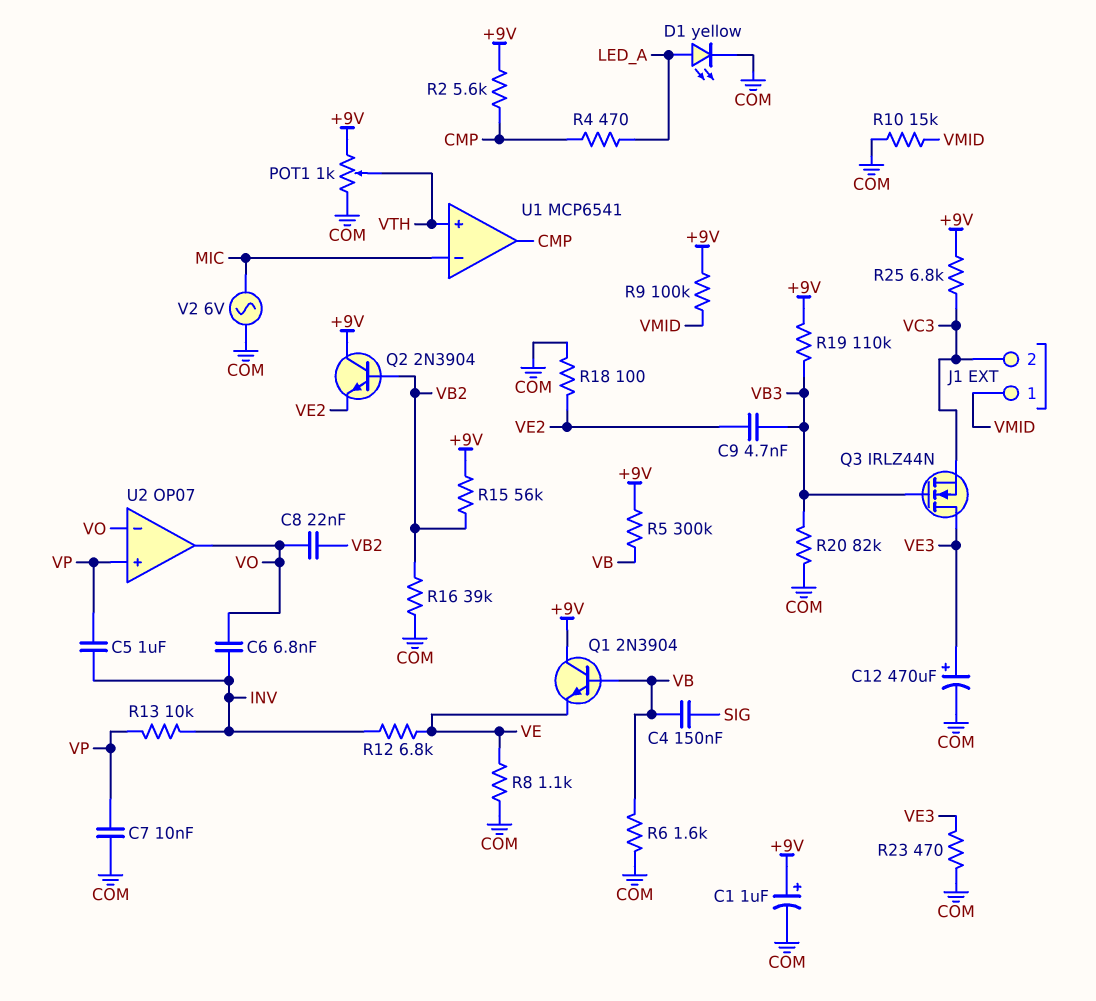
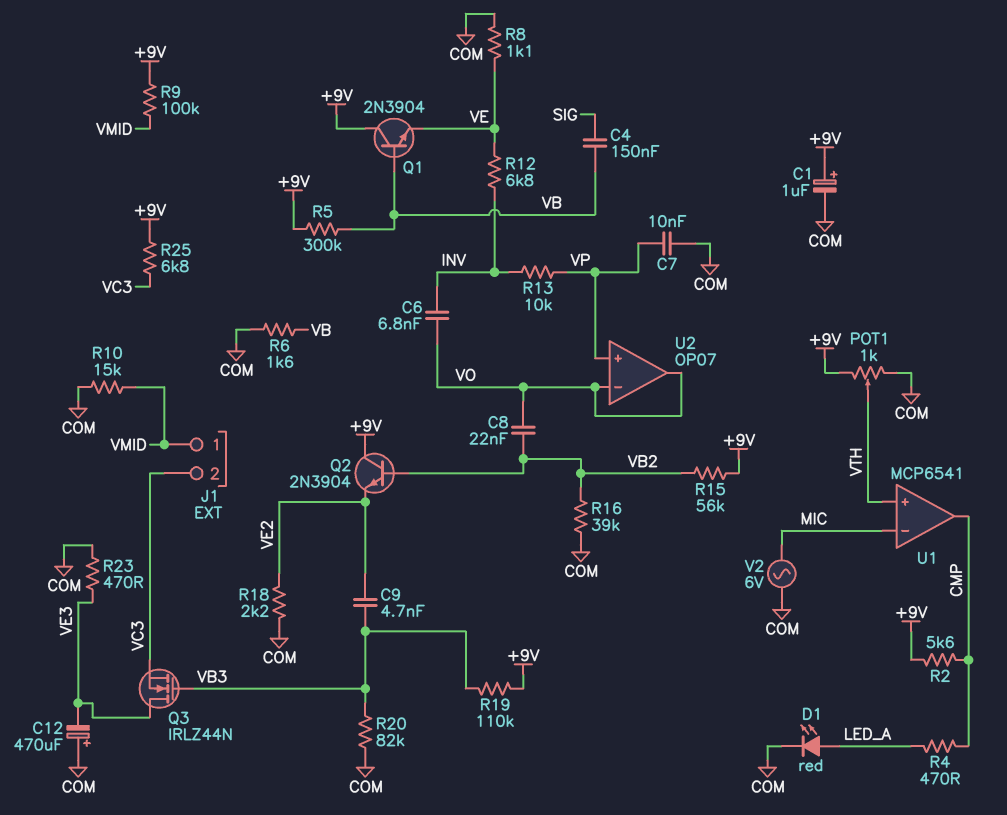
C5: 1uF (INV, VP) -> none
C12: 470uF (plus VE3, minus COM) -> 470uF (plus COM, minus VE3)
D1: LED yellow (A LED_A, K COM) -> LED red (A LED_A, K COM)
R18: 100 (COM, VE2) -> 2.2k (COM, VE2)

